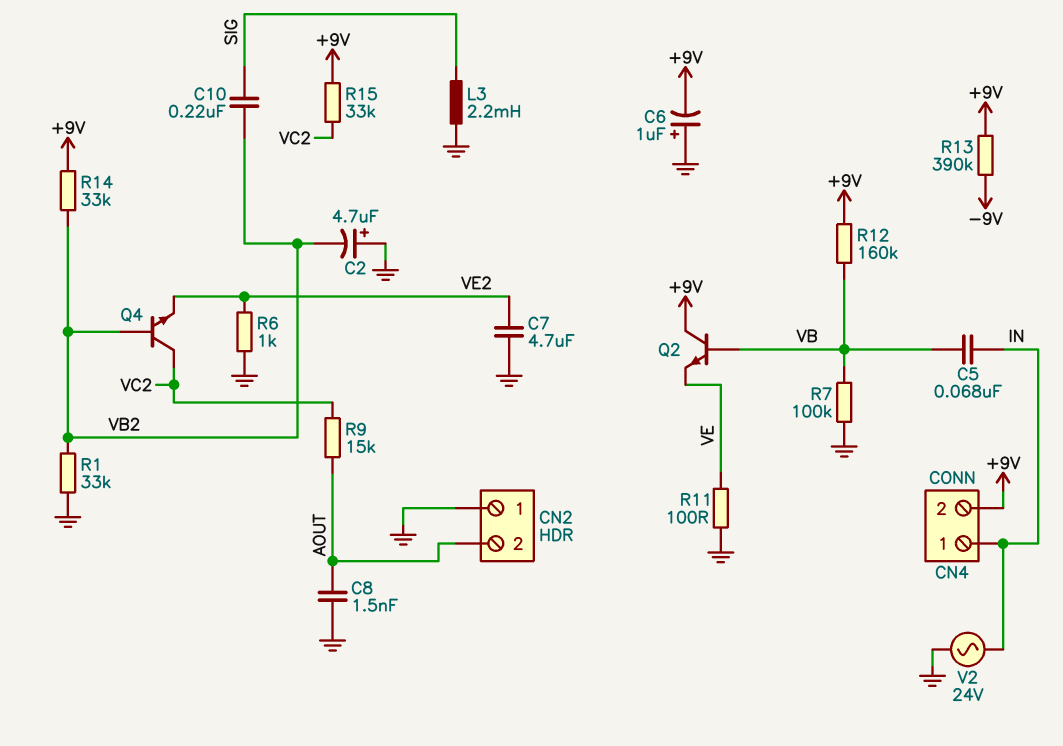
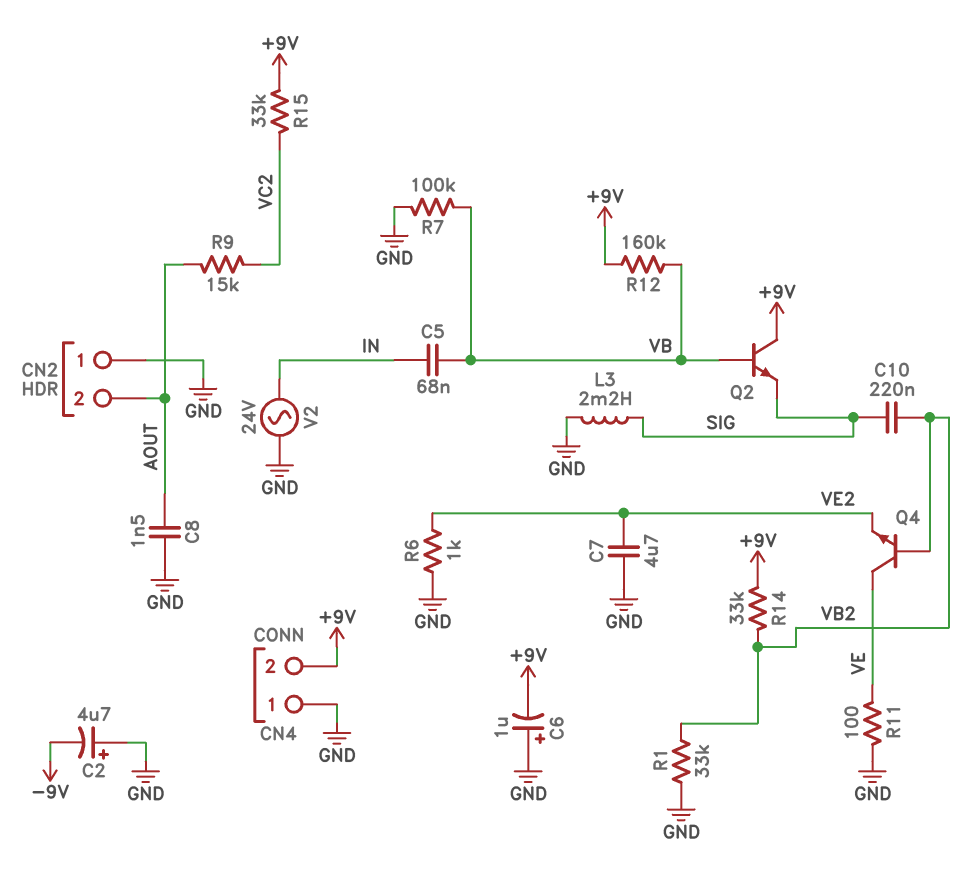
C2: 4.7uF (plus GND, minus VB2) -> 4.7uF (plus GND, minus -9V)
CN4 pin 1: IN -> GND
Q2: NPN (B VB, C +9V, E VE) -> NPN (B VB, C +9V, E SIG)
Q4: NPN (B VB2, C VC2, E VE2) -> NPN (B VB2, C VE, E VE2)
R13: 390k (+9V, -9V) -> none

